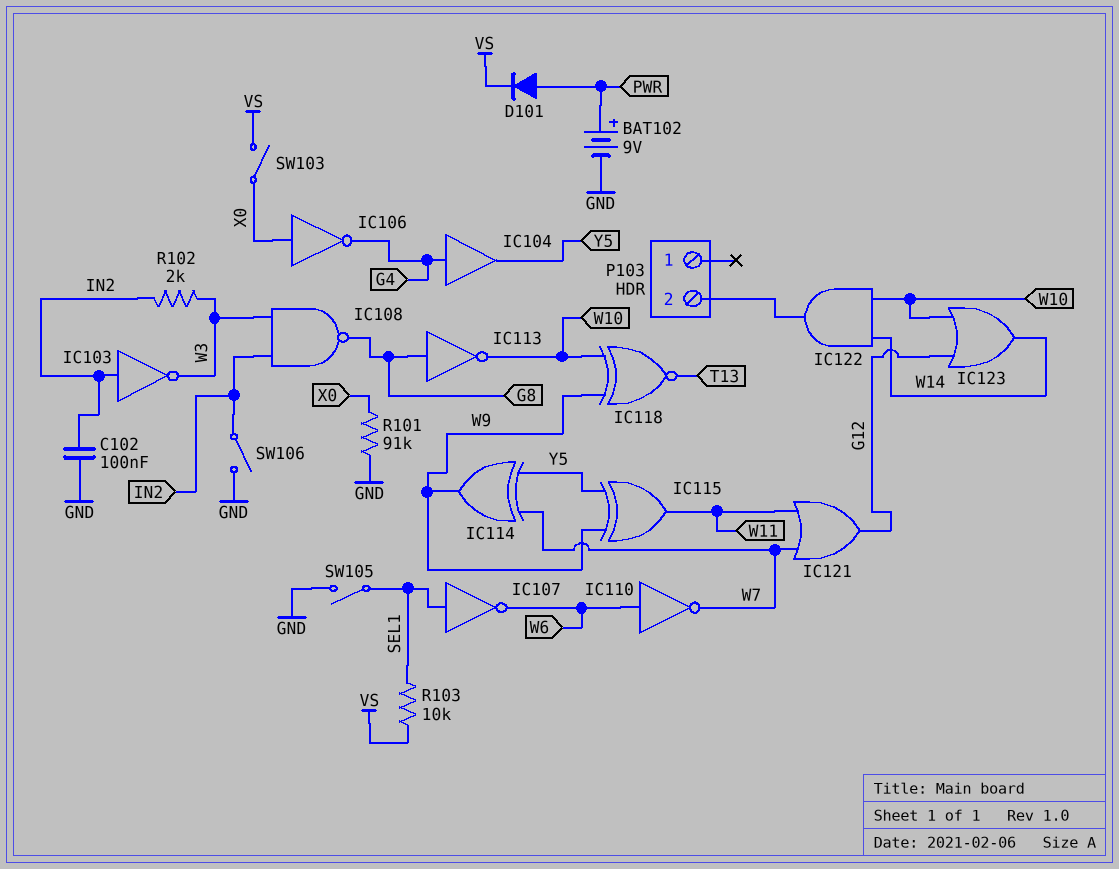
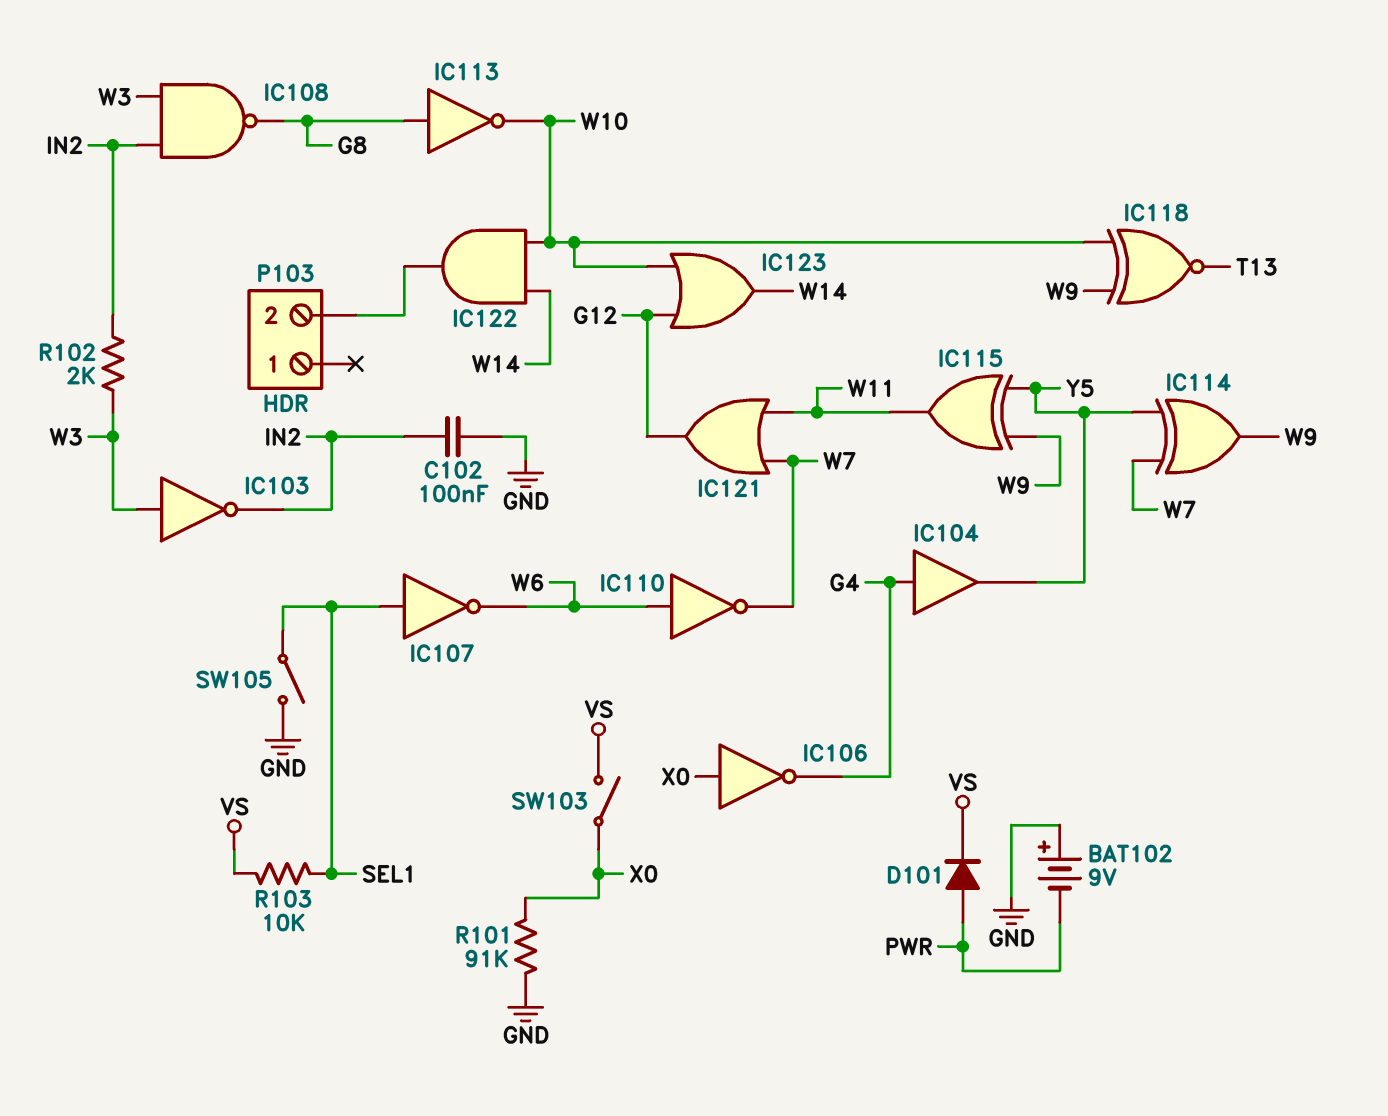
BAT102: 9V (plus PWR, minus GND) -> 9V (plus GND, minus PWR)
IC103: NOT (in IN2, out W3) -> NOT (in W3, out IN2)
SW106: switch (GND, IN2) -> none

